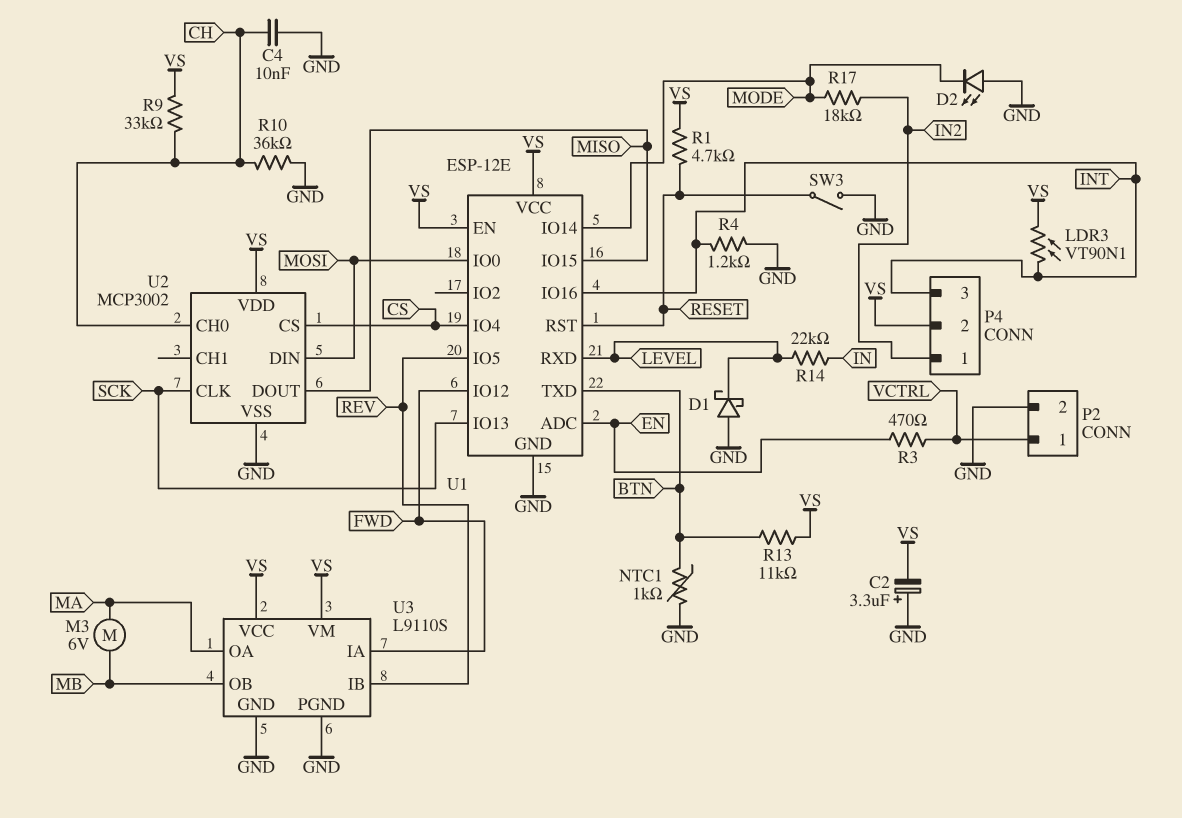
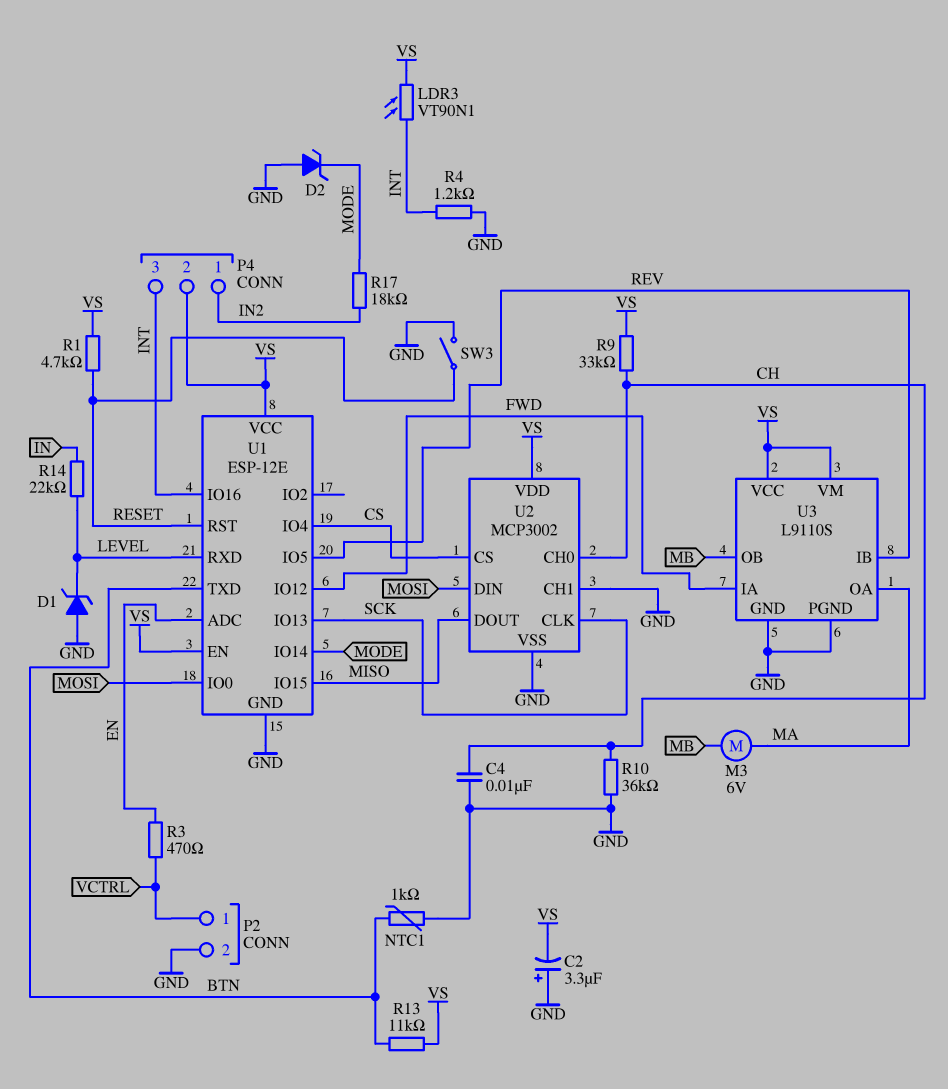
D1: schottky (A GND, K LEVEL) -> zener (A GND, K LEVEL)
D2: LED (A GND, K MODE) -> zener (A GND, K MODE)
U2 pin CH1: none -> GND

